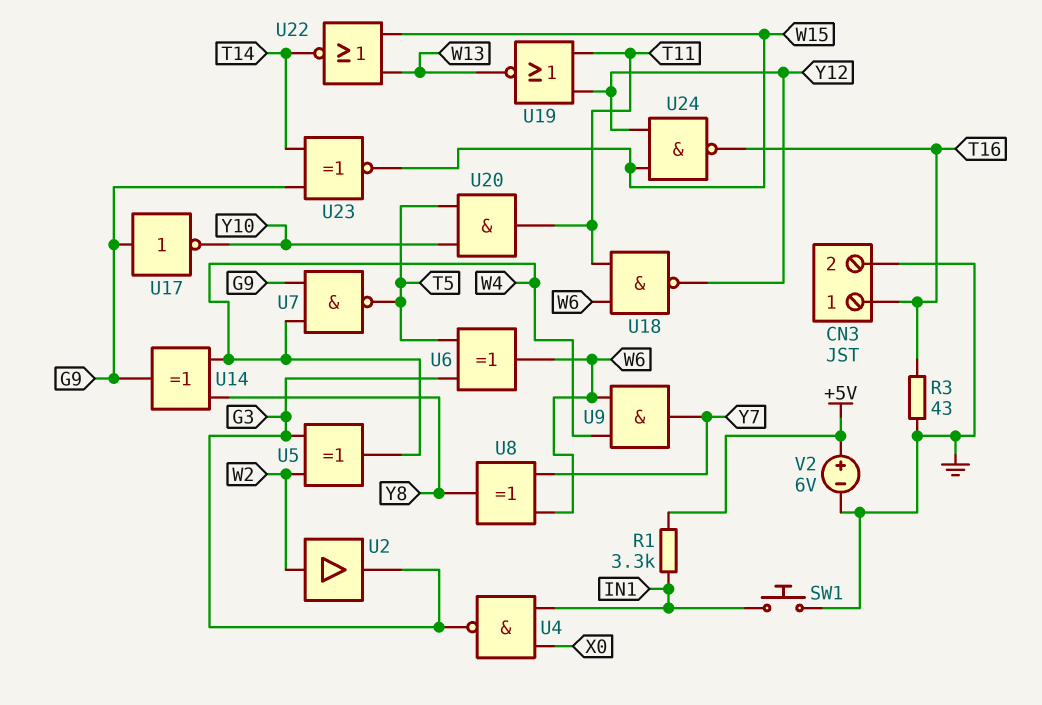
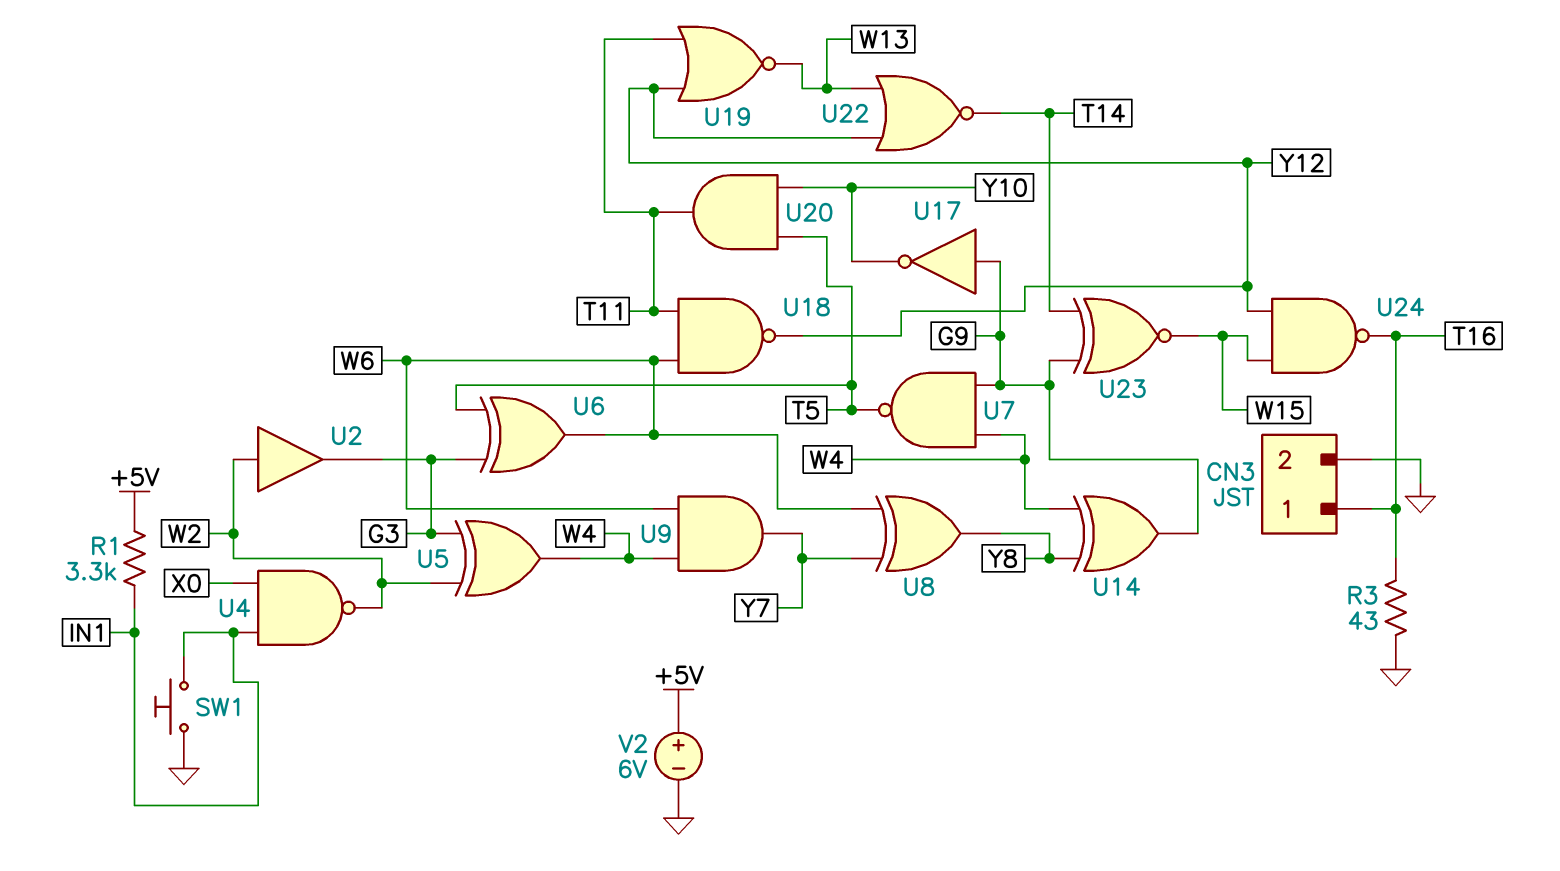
U4: NAND (in IN1, in X0, out G3) -> NAND (in IN1, in X0, out W2)
U22: NOR (in W13, in W15, out T14) -> NOR (in W13, in Y12, out T14)

